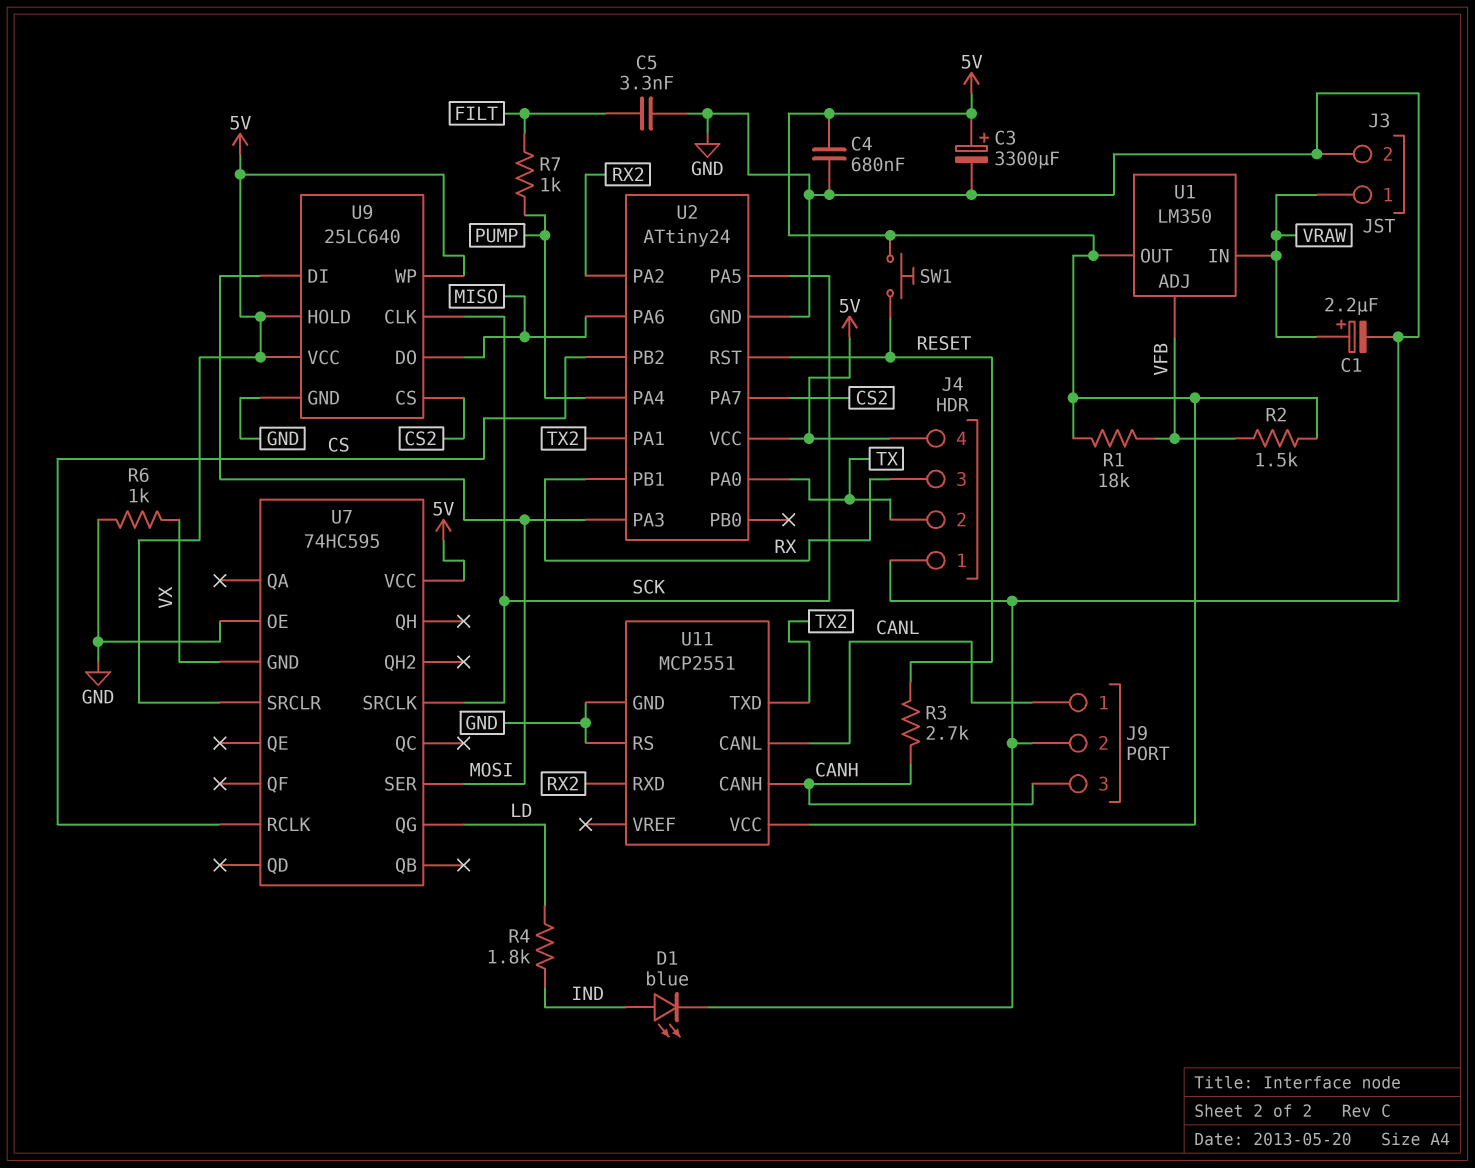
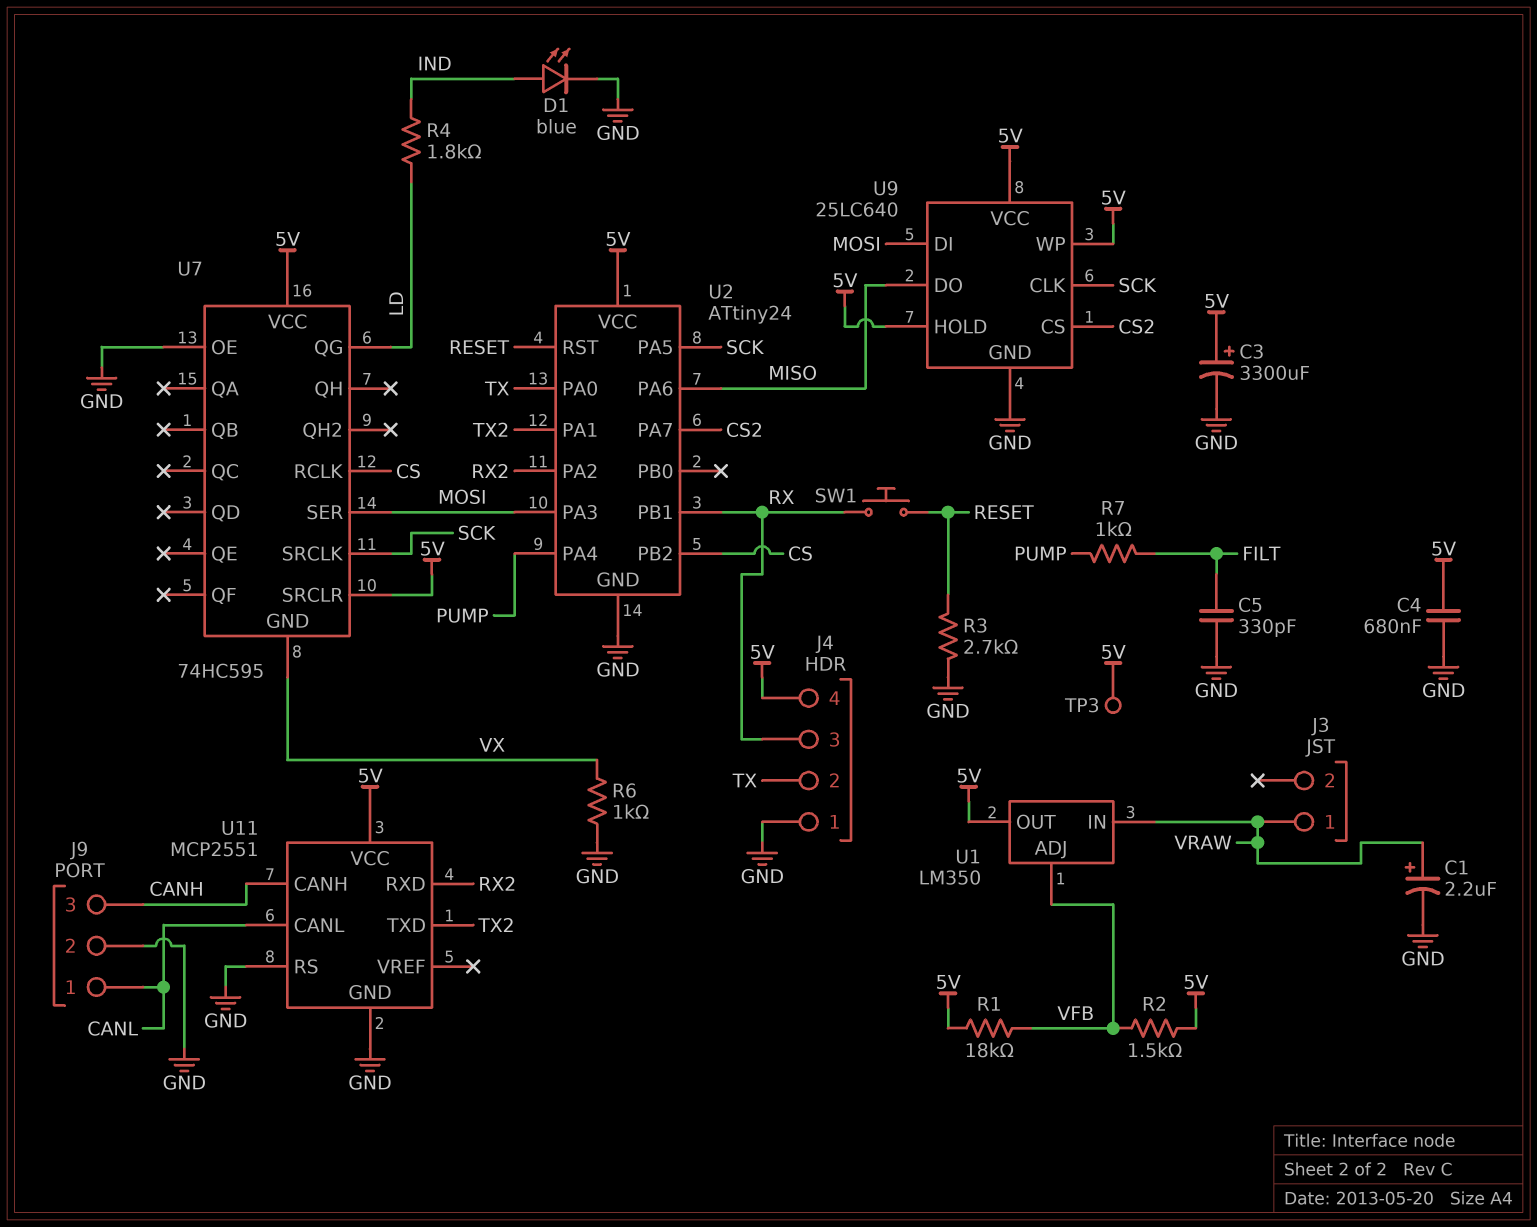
C5: 3.3nF (FILT, GND) -> 330pF (FILT, GND)
J3 pin 2: GND -> none
R3: 2.7k (CANH, RESET) -> 2.7k (GND, RESET)
SW1: button (5V, RESET) -> button (RESET, RX)
TP3: none -> test point (5V)

